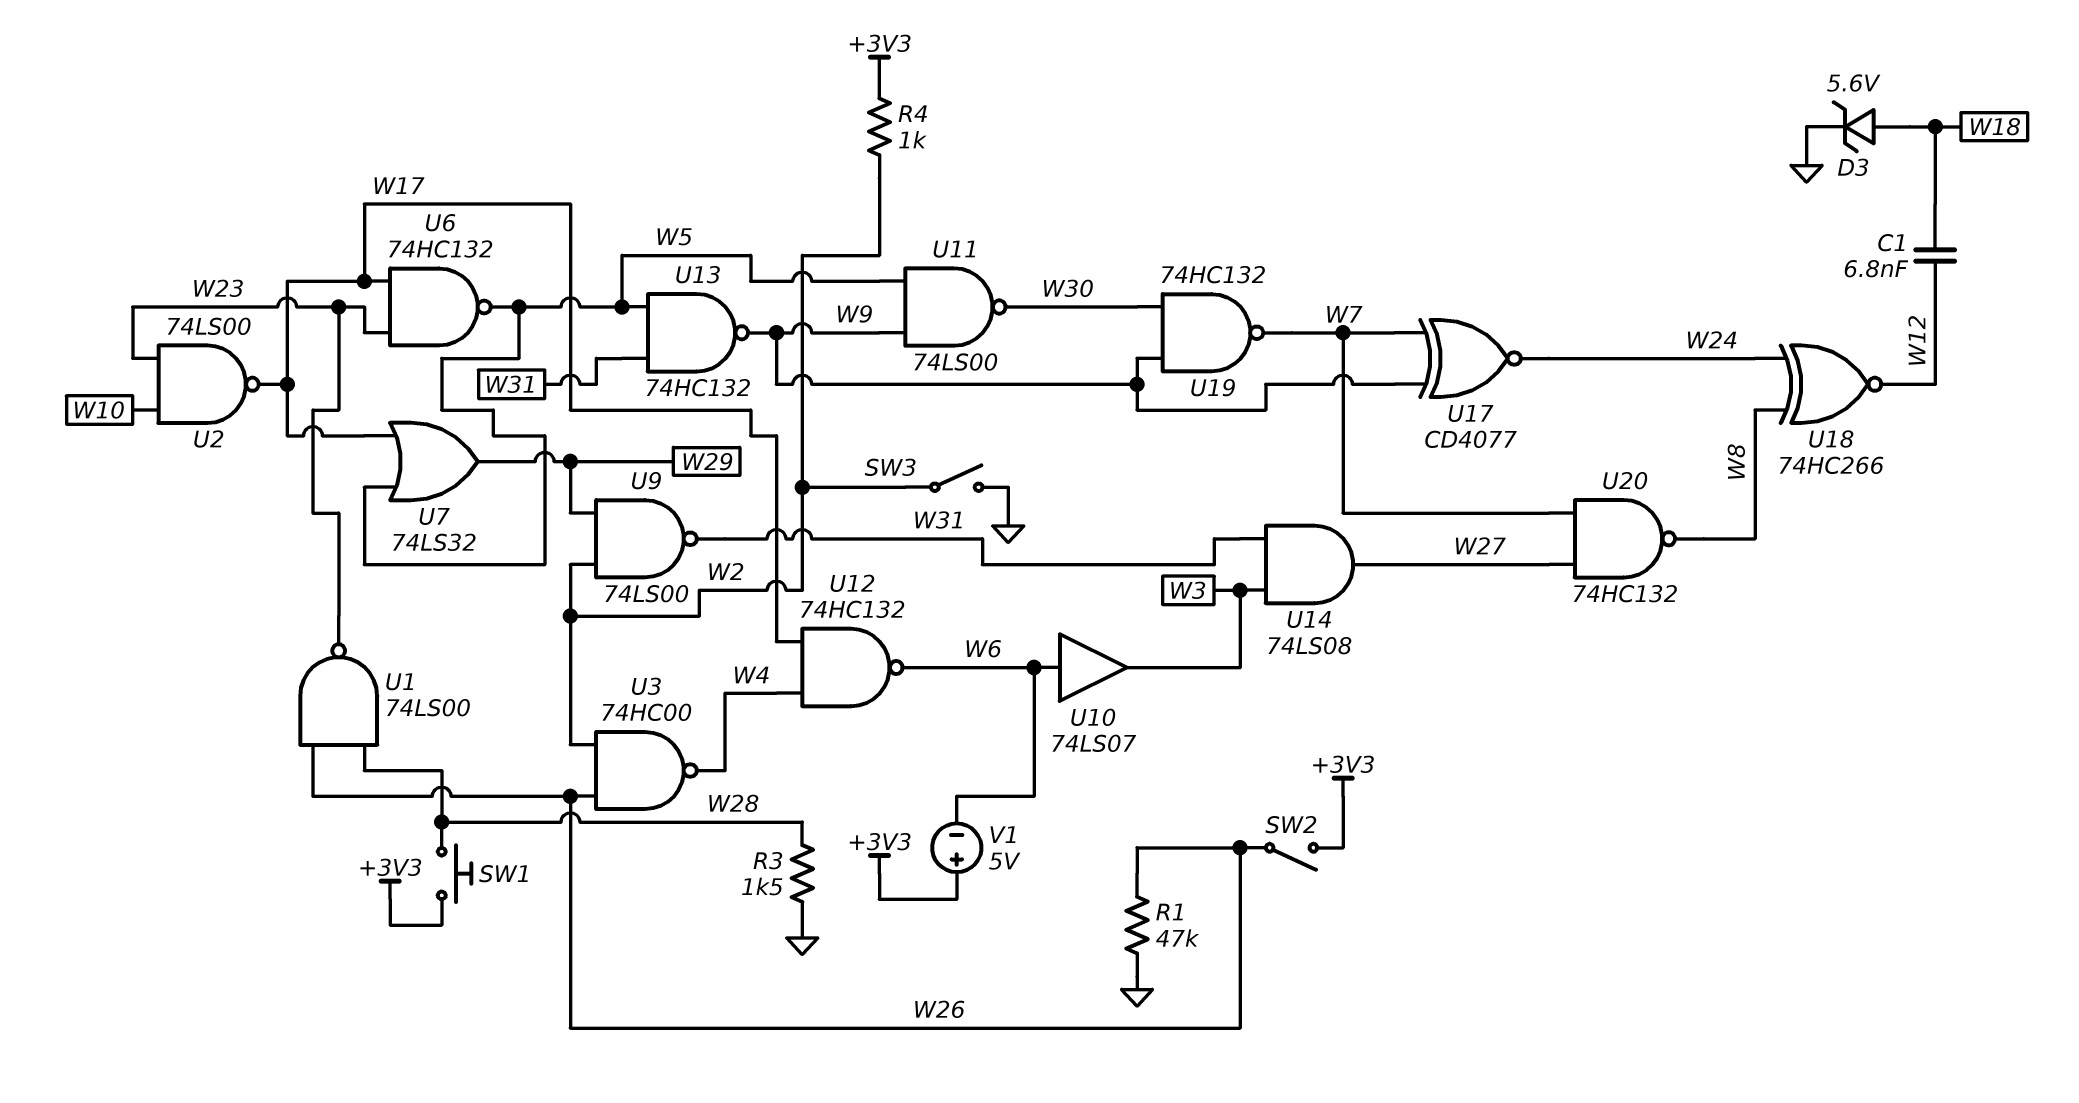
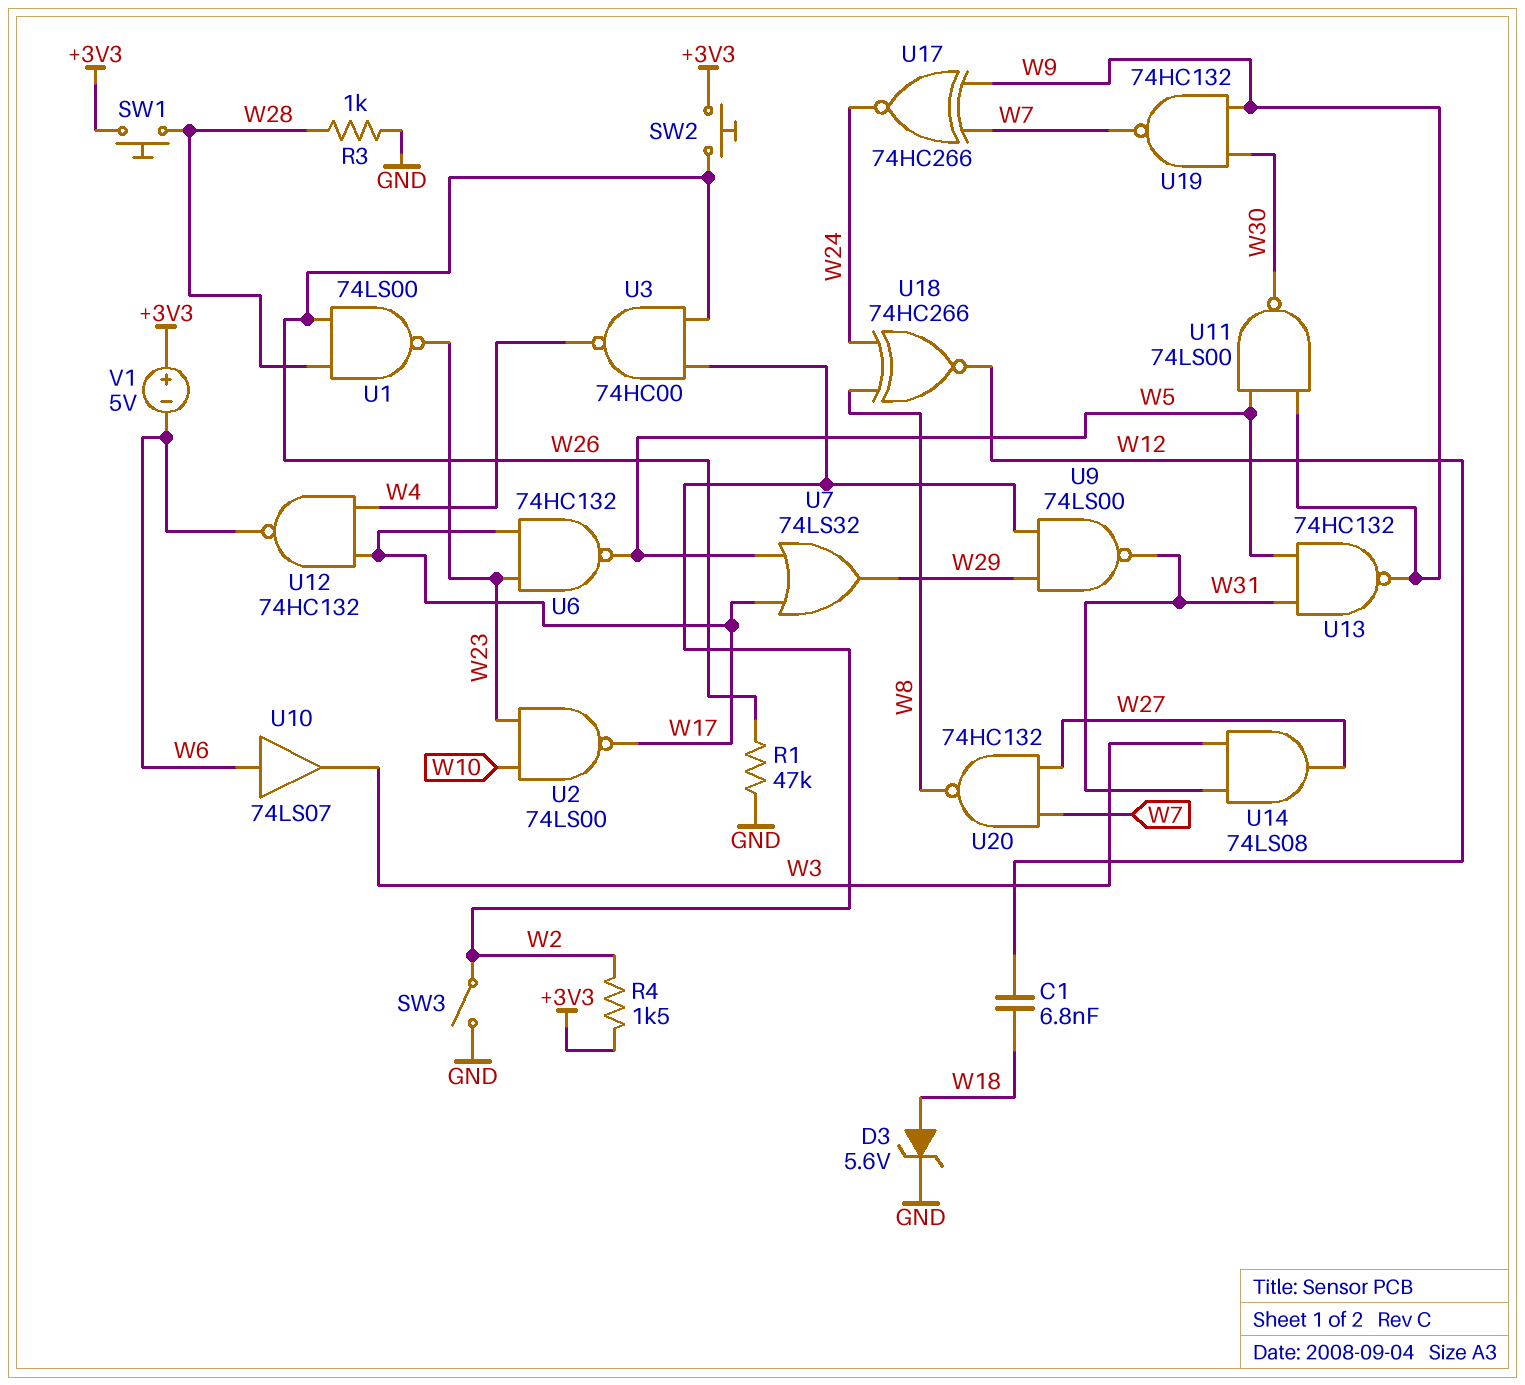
R3: 1.5k (GND, W28) -> 1k (GND, W28)
R4: 1k (+3V3, W2) -> 1.5k (+3V3, W2)
SW2: switch (+3V3, W26) -> button (+3V3, W26)
U17: XNOR CD4077 (in W7, in W9, out W24) -> XNOR 74HC266 (in W7, in W9, out W24)

